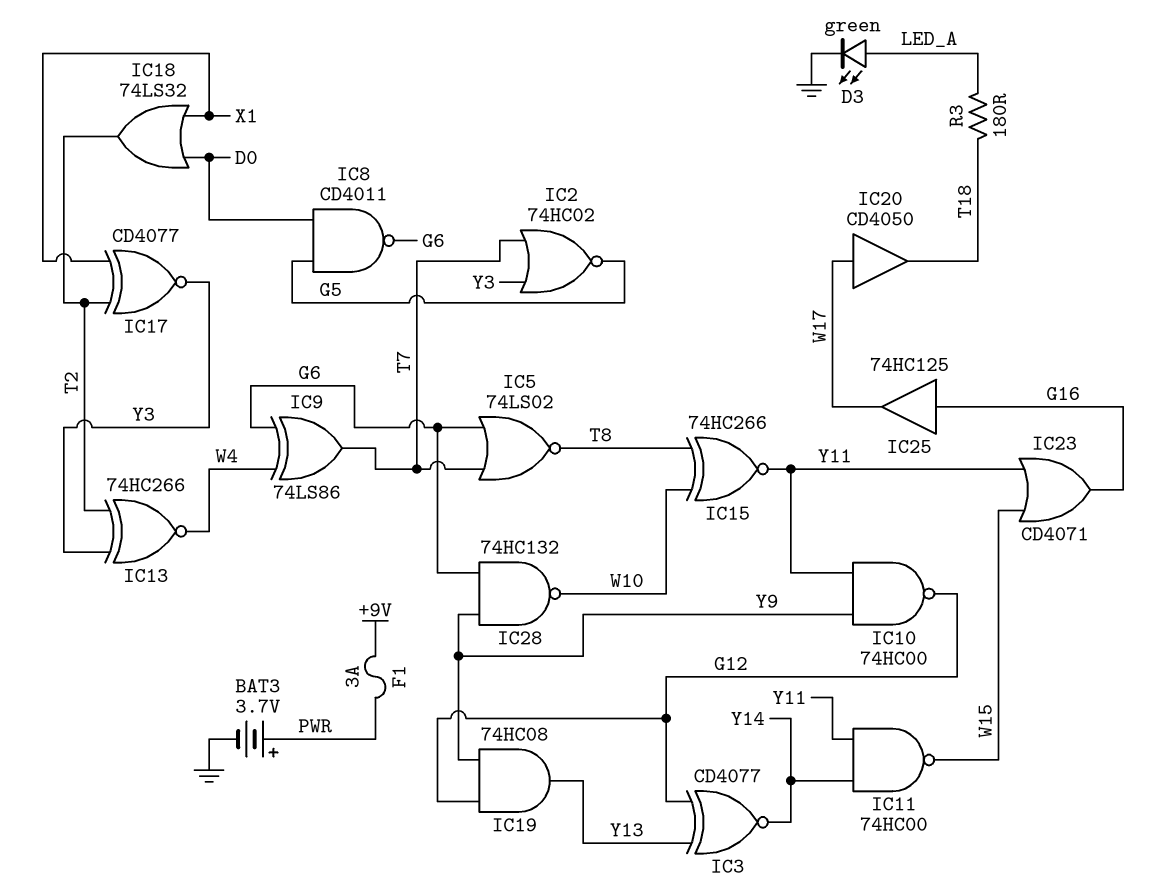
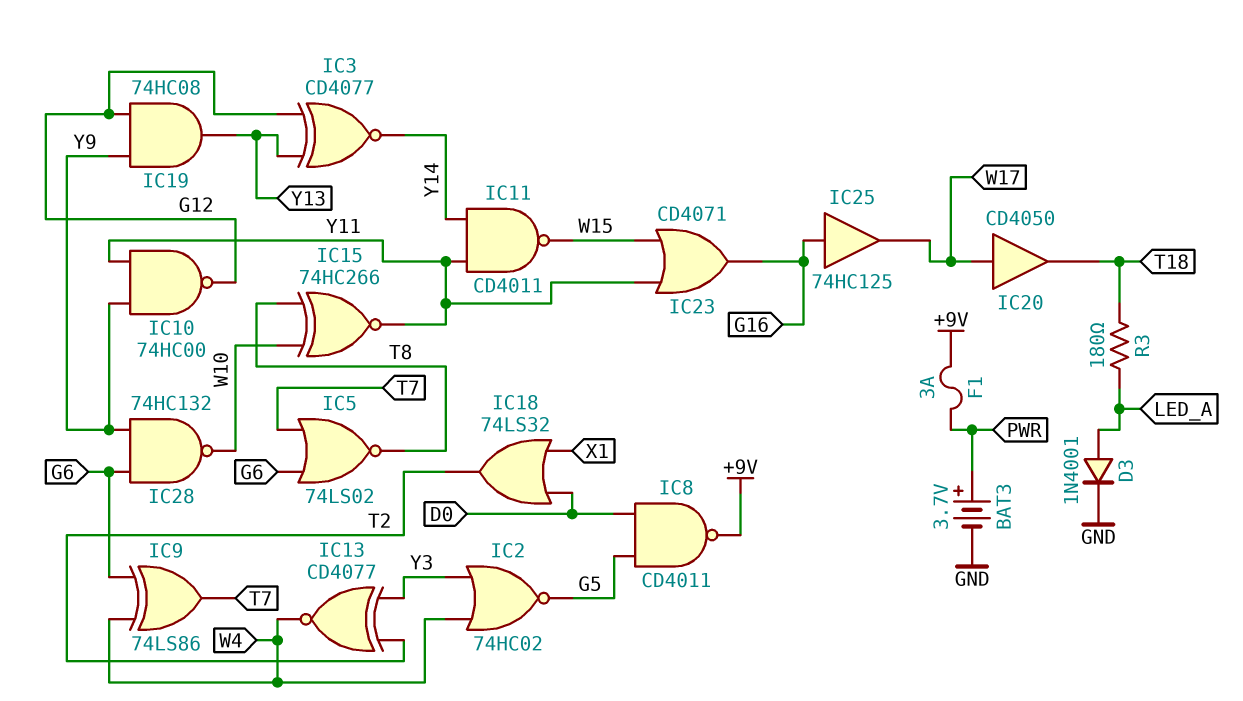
D3: LED green (A LED_A, K GND) -> diode 1N4001 (A LED_A, K GND)
IC2: NOR 74HC02 (in T7, in Y3, out G5) -> NOR 74HC02 (in W4, in Y3, out G5)
IC8: NAND CD4011 (in D0, in G5, out G6) -> NAND CD4011 (in D0, in G5, out +9V)
IC11: NAND 74HC00 (in Y11, in Y14, out W15) -> NAND CD4011 (in Y11, in Y14, out W15)
IC13: XNOR 74HC266 (in T2, in Y3, out W4) -> XNOR CD4077 (in T2, in Y3, out W4)
IC17: XNOR CD4077 (in T2, in X1, out Y3) -> none

